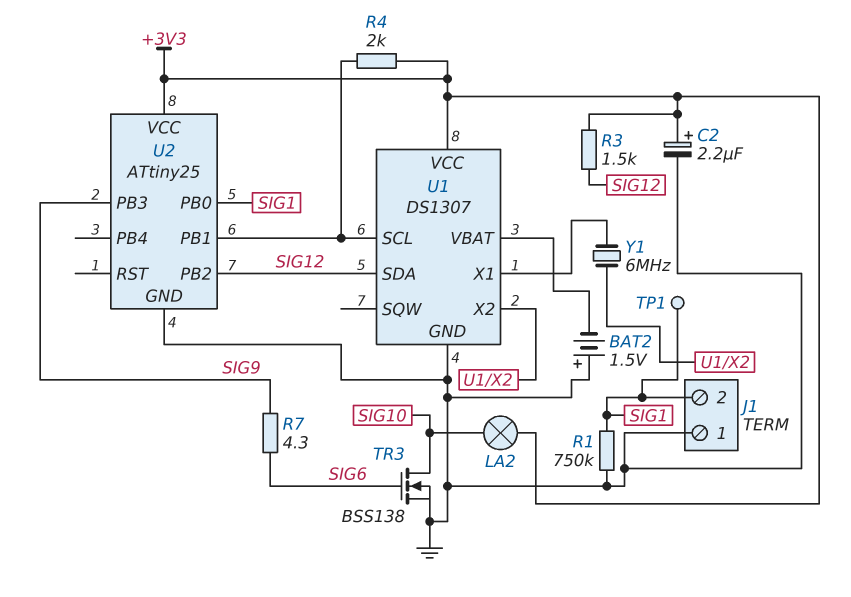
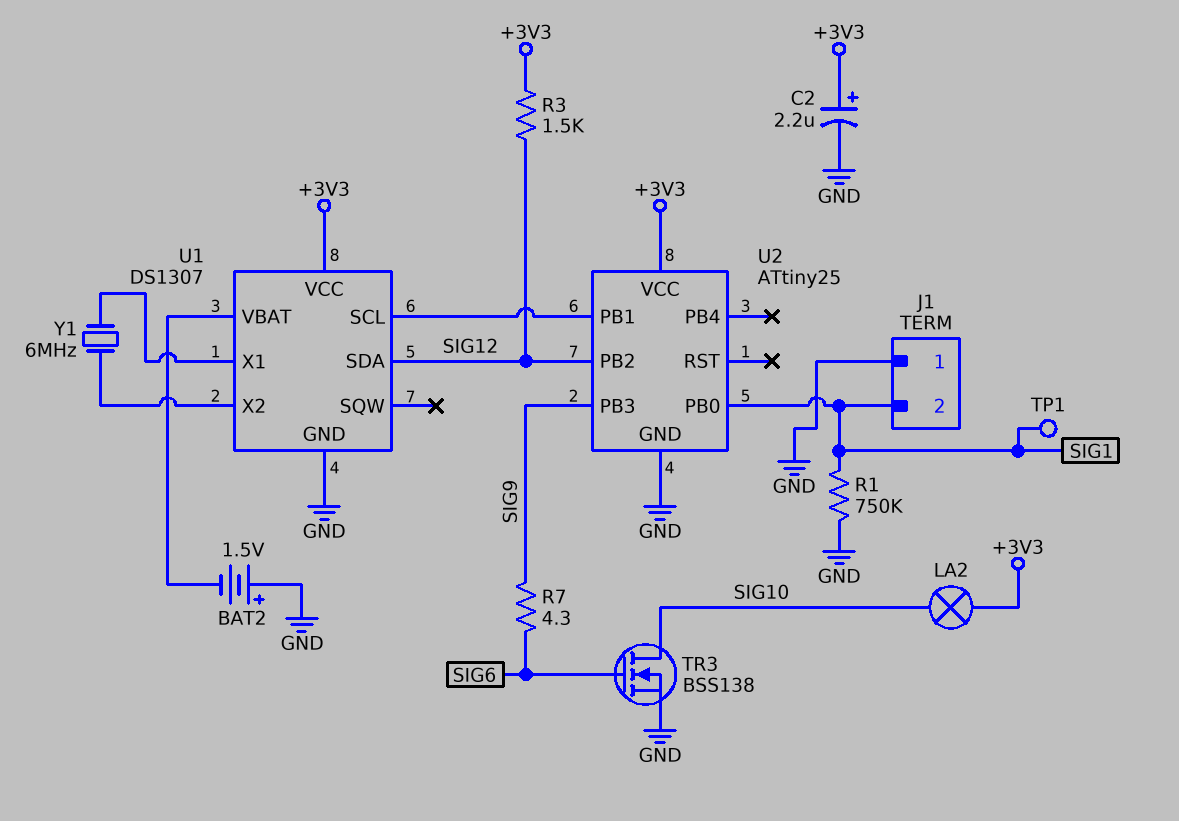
R4: 2k (+3V3, U1/SCL) -> none

